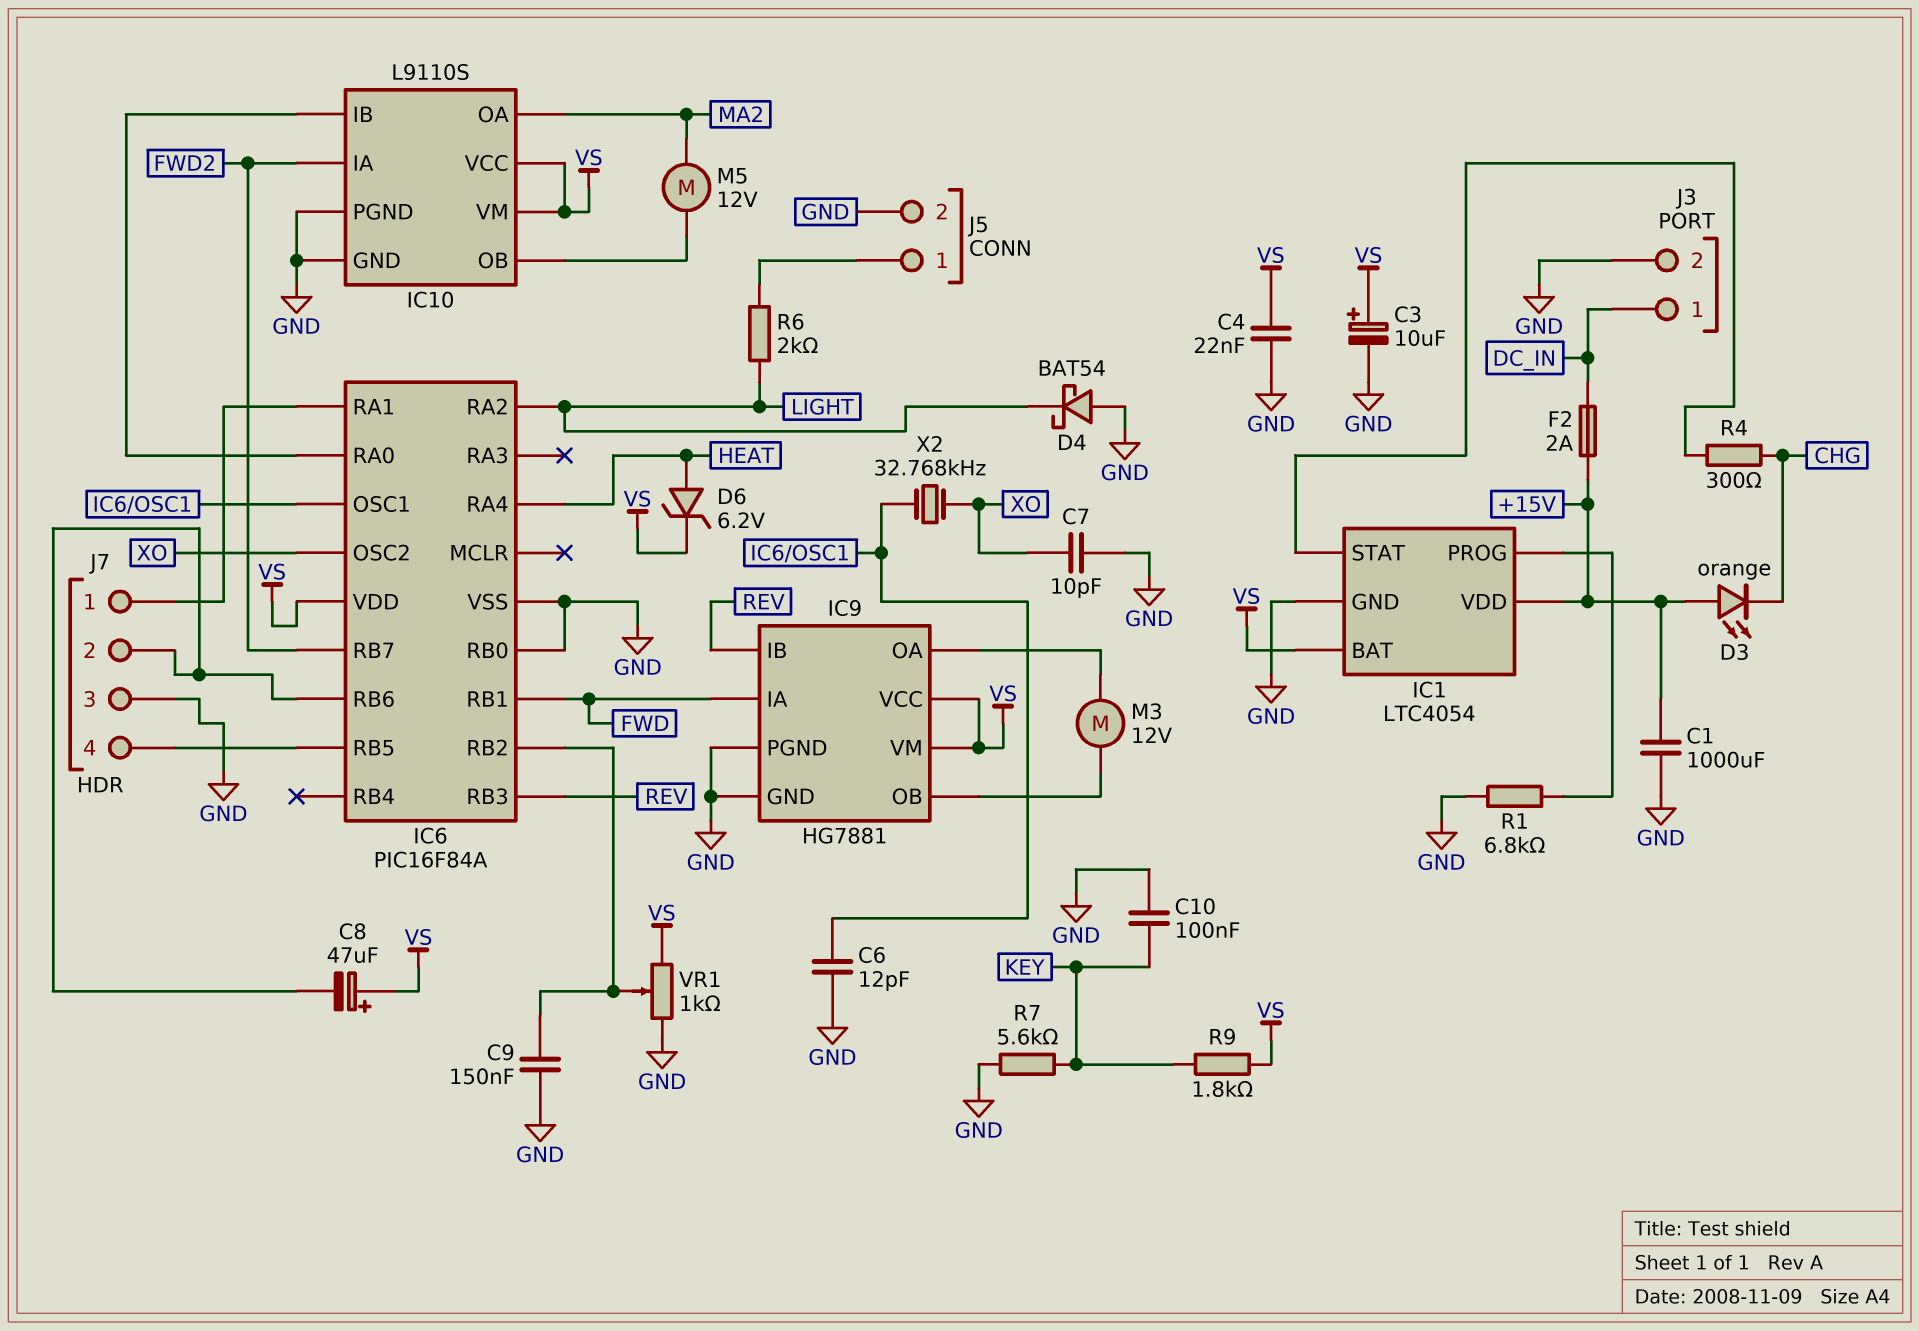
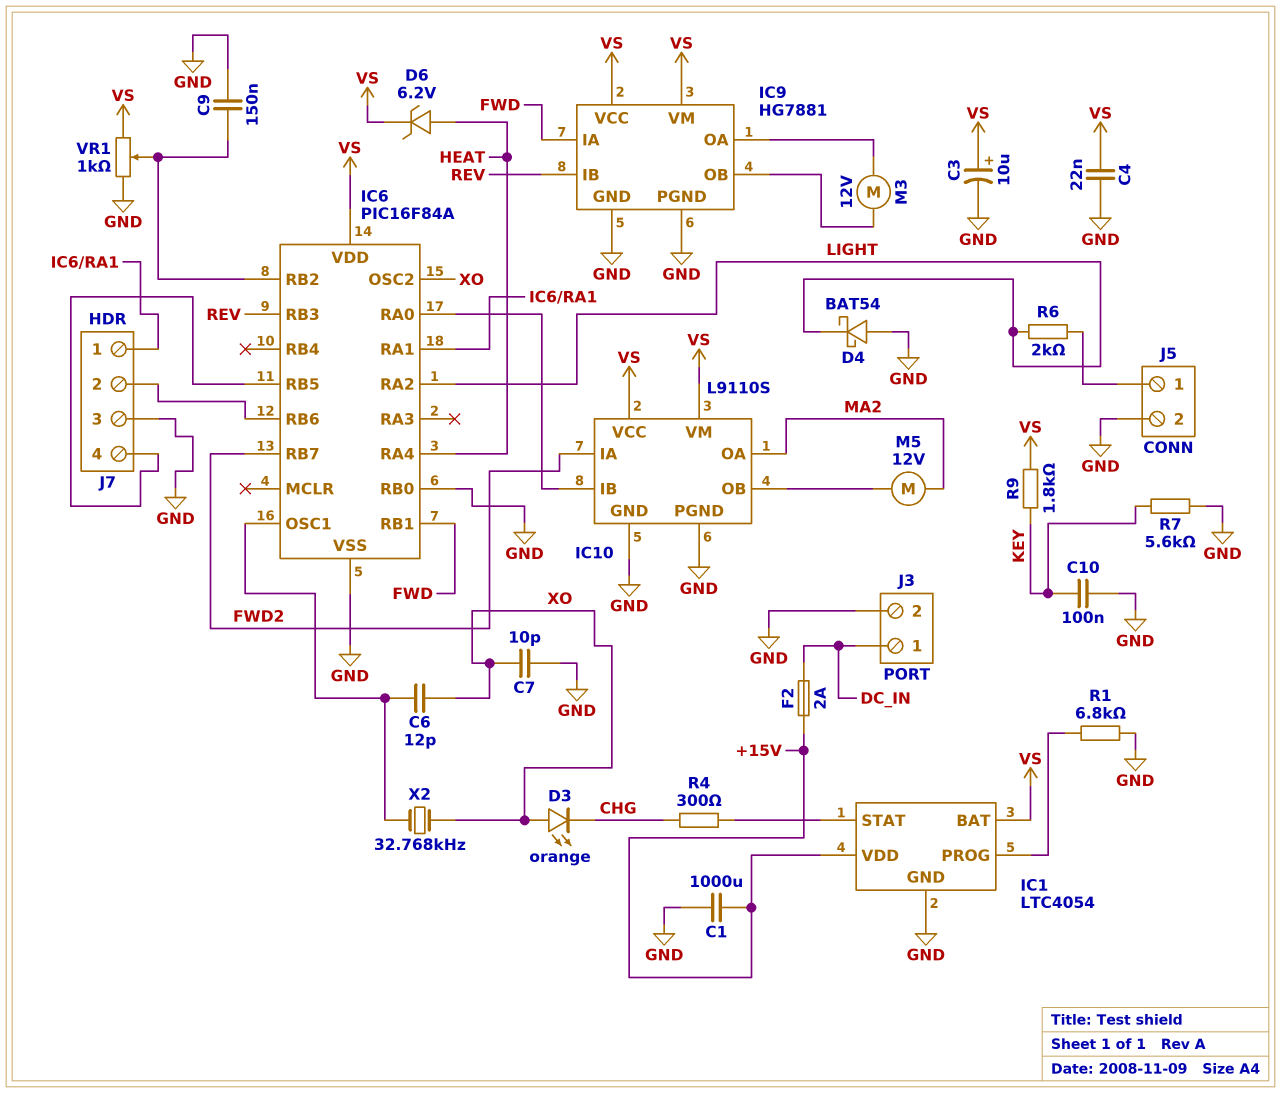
C6: 12pF (GND, IC6/OSC1) -> 12pF (IC6/OSC1, XO)
C8: 47uF (plus VS, minus IC6/RB6) -> none
D3: LED orange (A +15V, K CHG) -> LED orange (A XO, K CHG)

